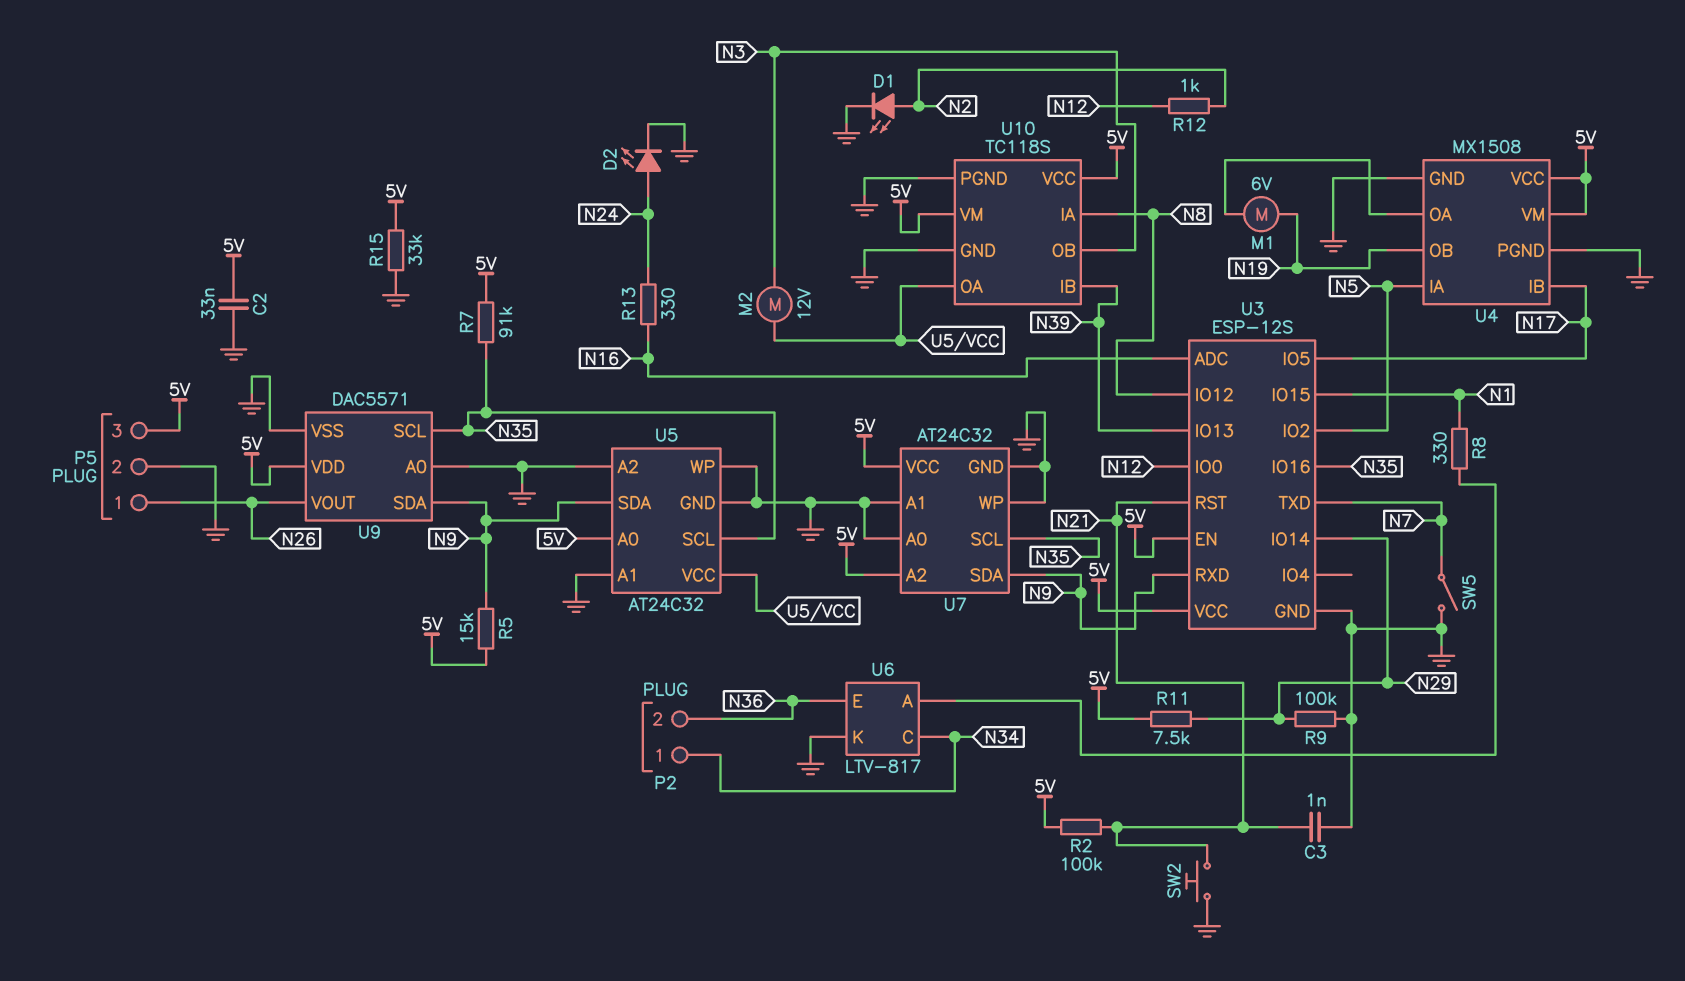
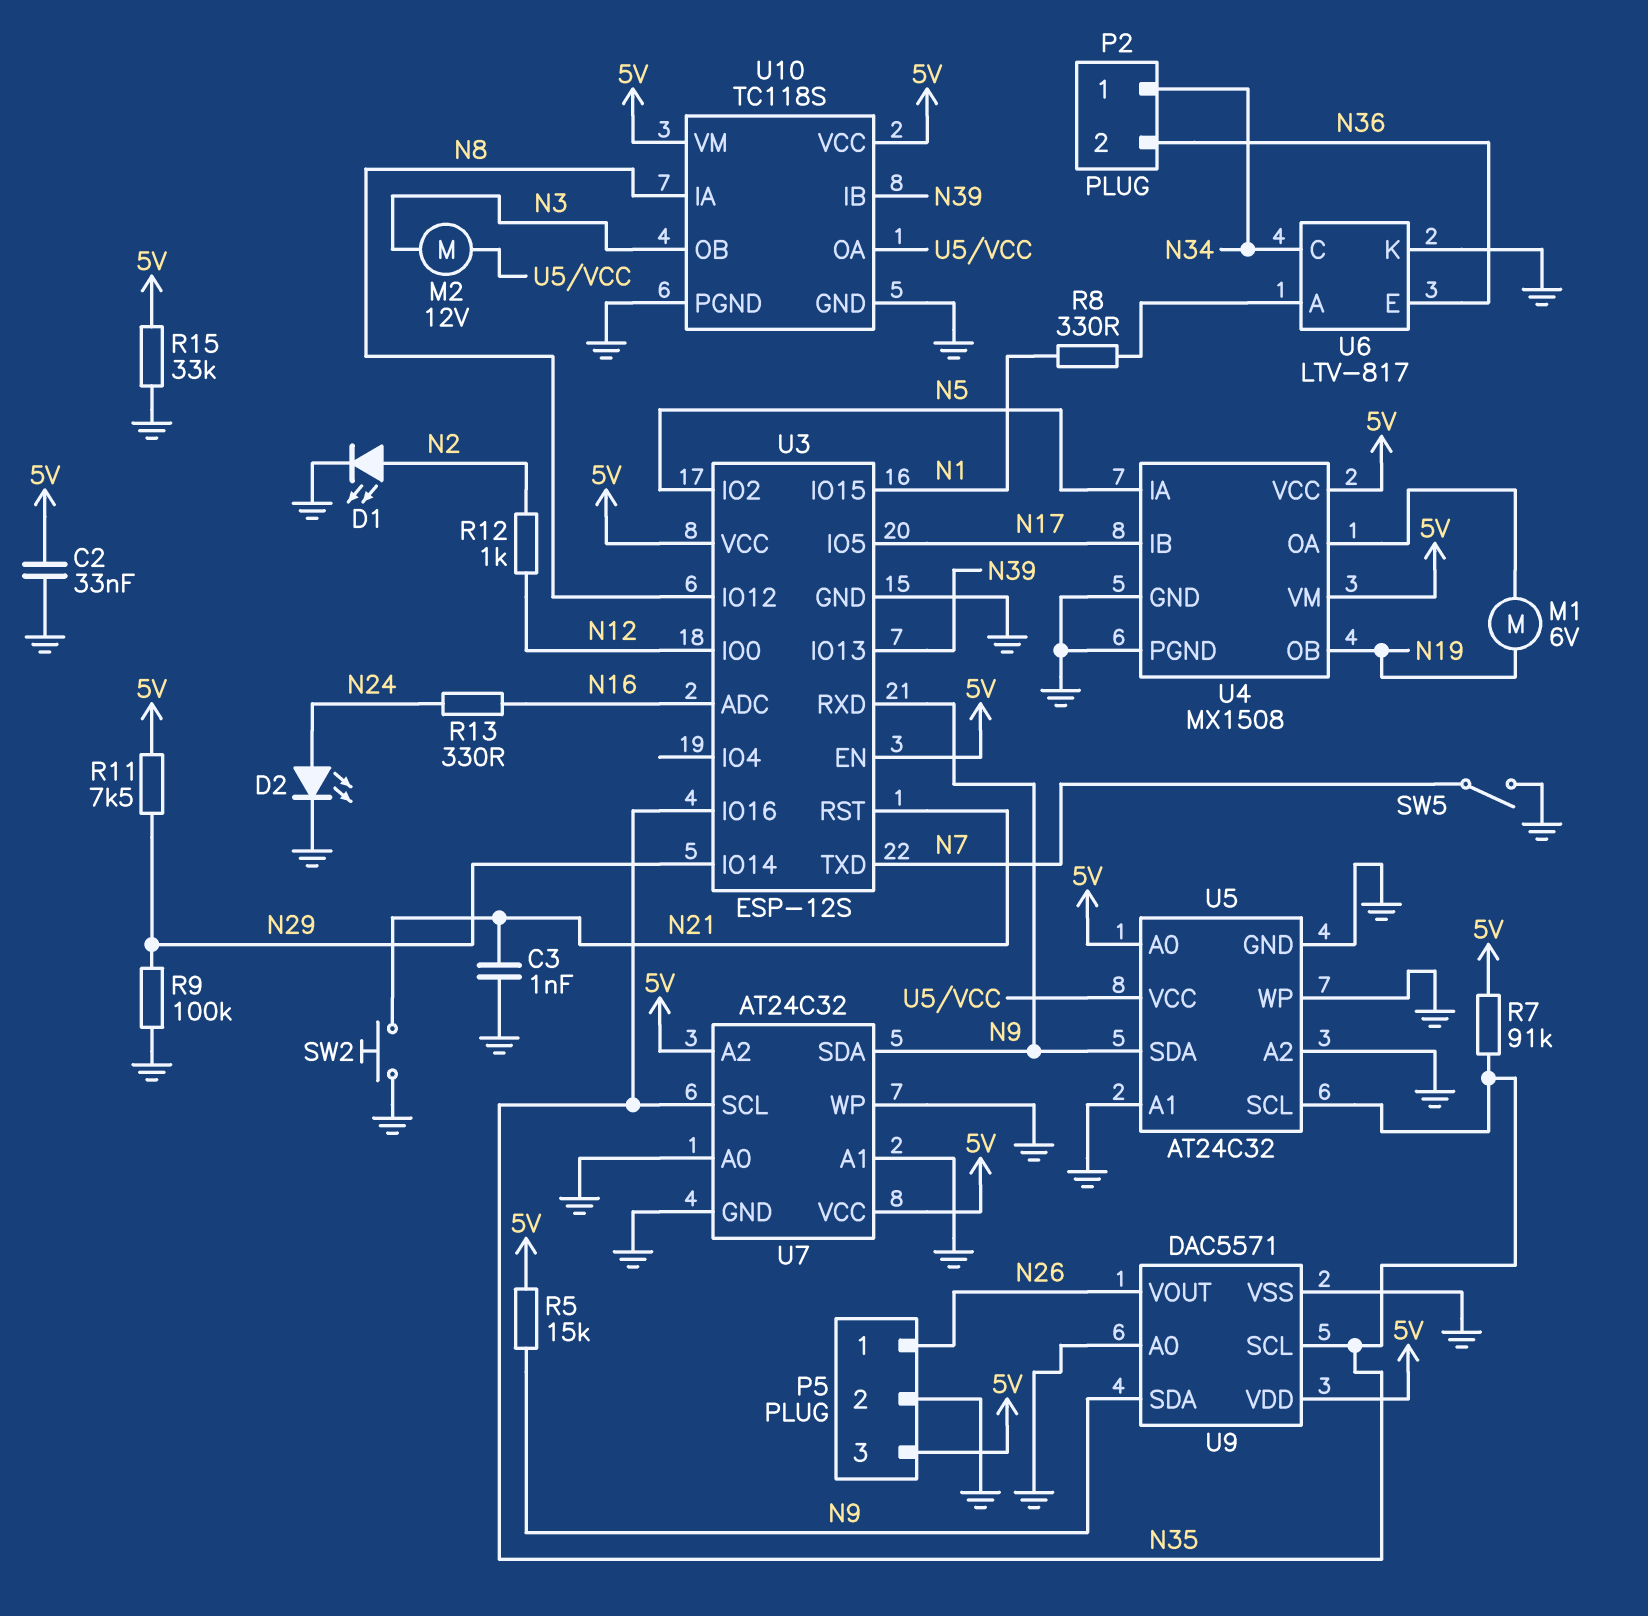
R2: 100k (5V, N21) -> none

